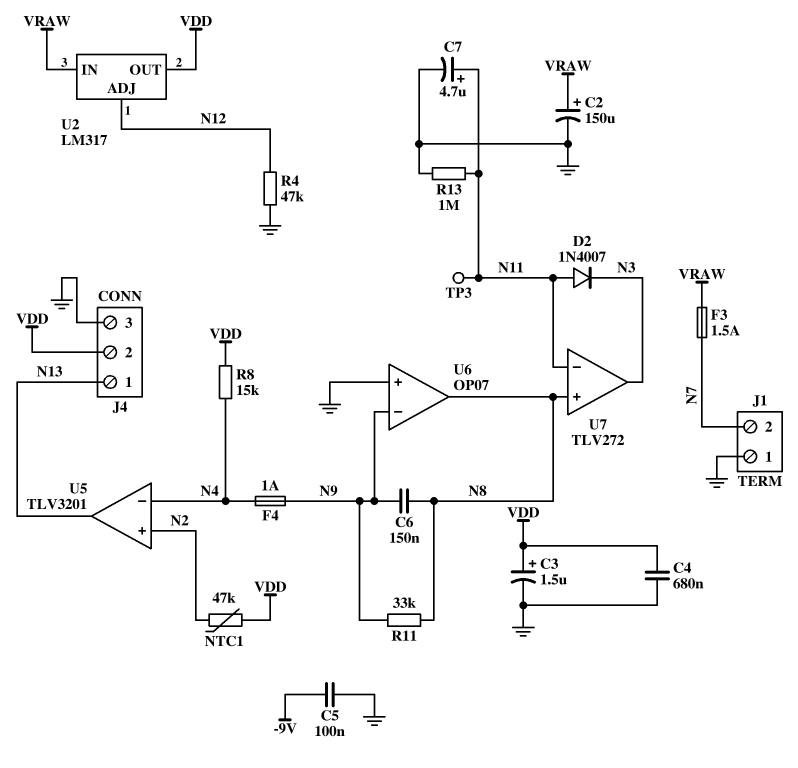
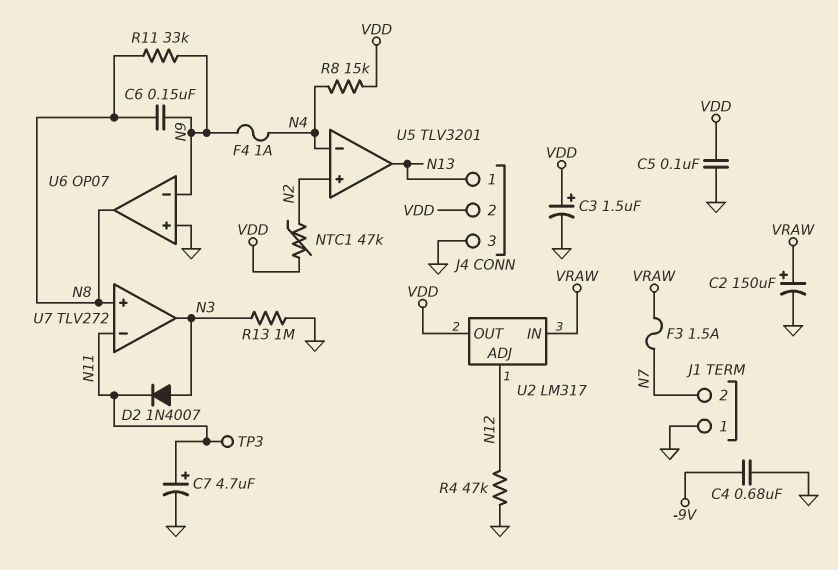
C4: 680nF (GND, VDD) -> 680nF (-9V, GND)
C5: 100nF (-9V, GND) -> 100nF (GND, VDD)
D2: diode 1N4007 (A N11, K N3) -> diode 1N4007 (A N3, K N11)
R13: 1M (GND, N11) -> 1M (GND, N3)

